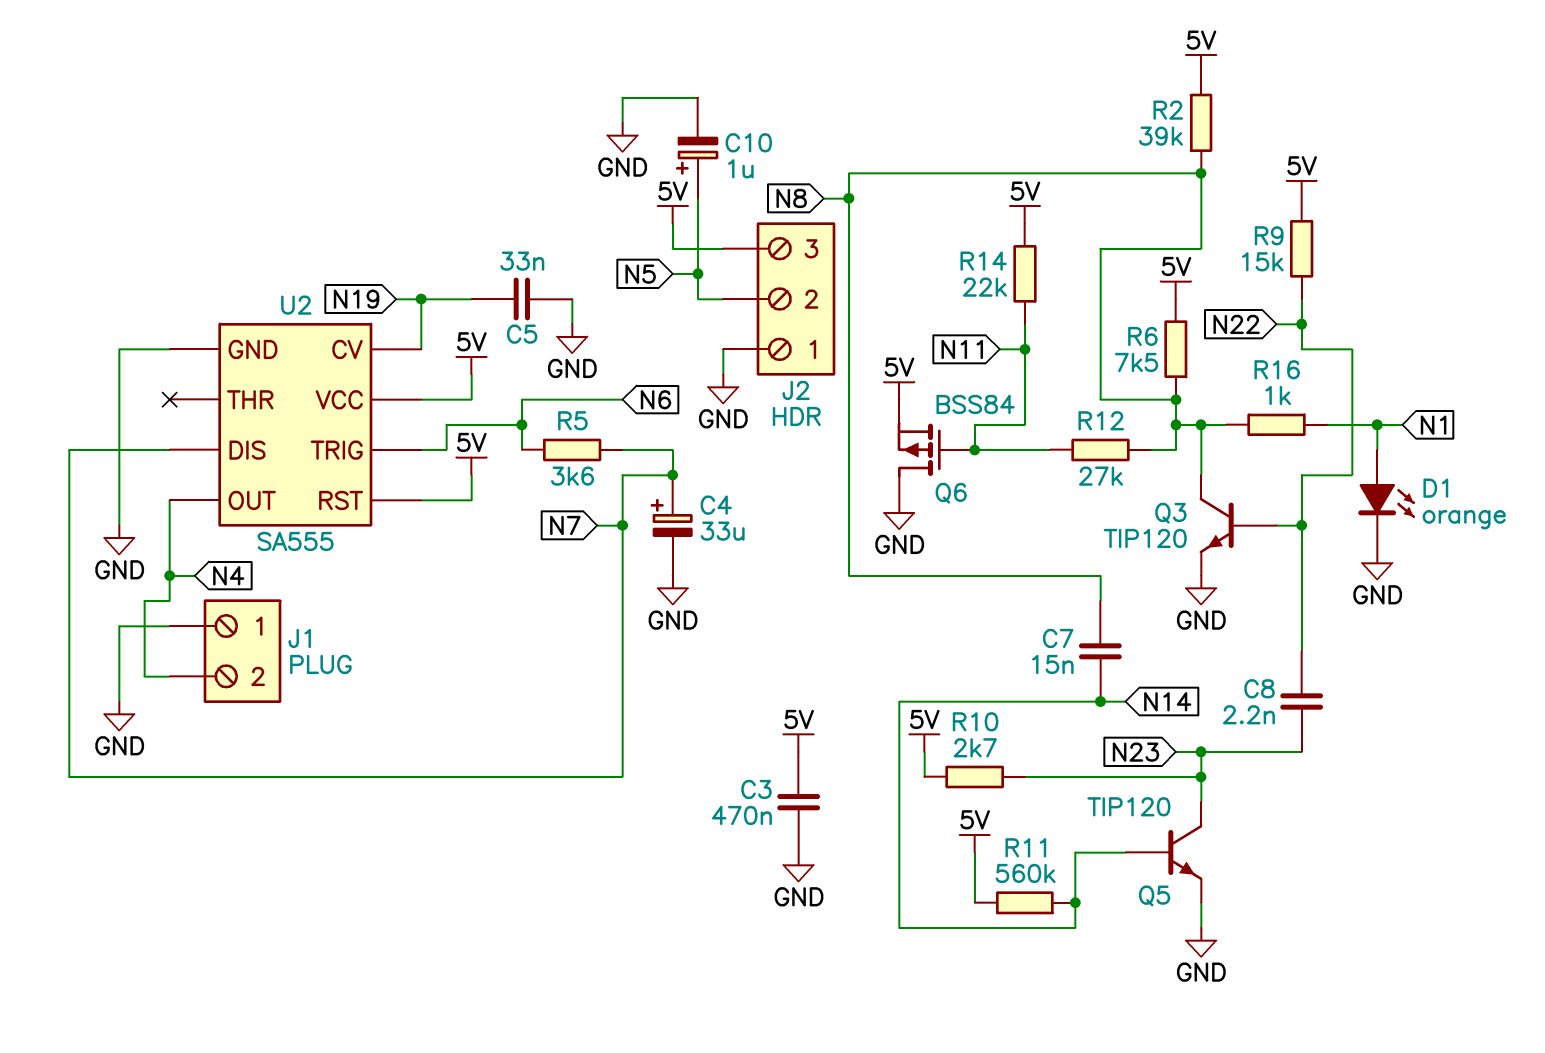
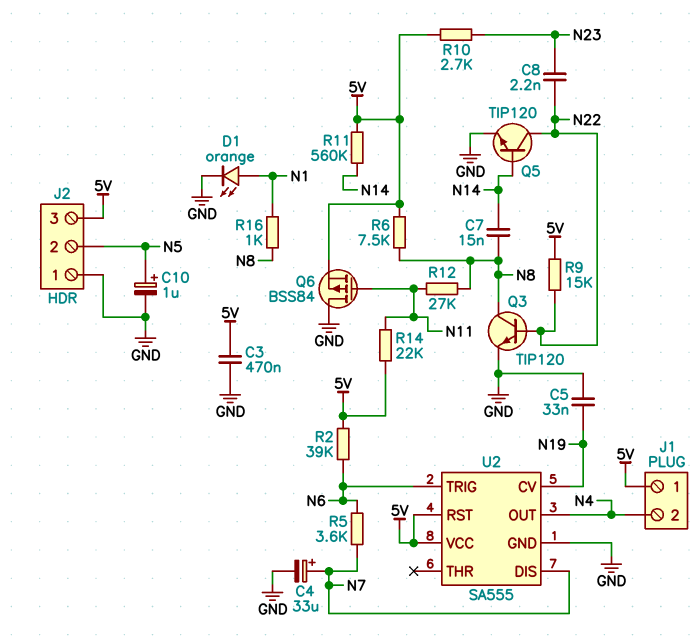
J1 pin 1: GND -> 5V
Q5: NPN TIP120 (B N14, C N23, E GND) -> NPN TIP120 (B N14, C N22, E GND)
R2: 39k (5V, N8) -> 39k (5V, N6)

